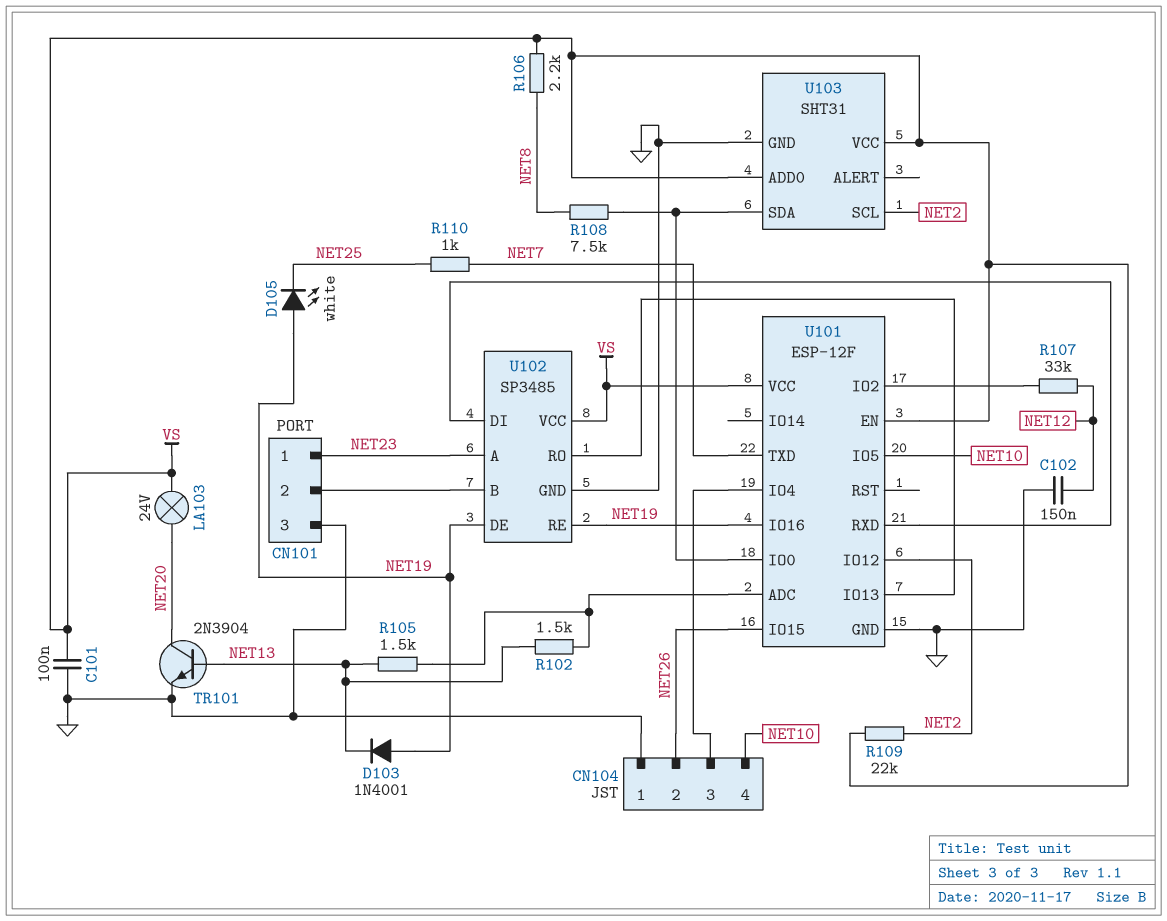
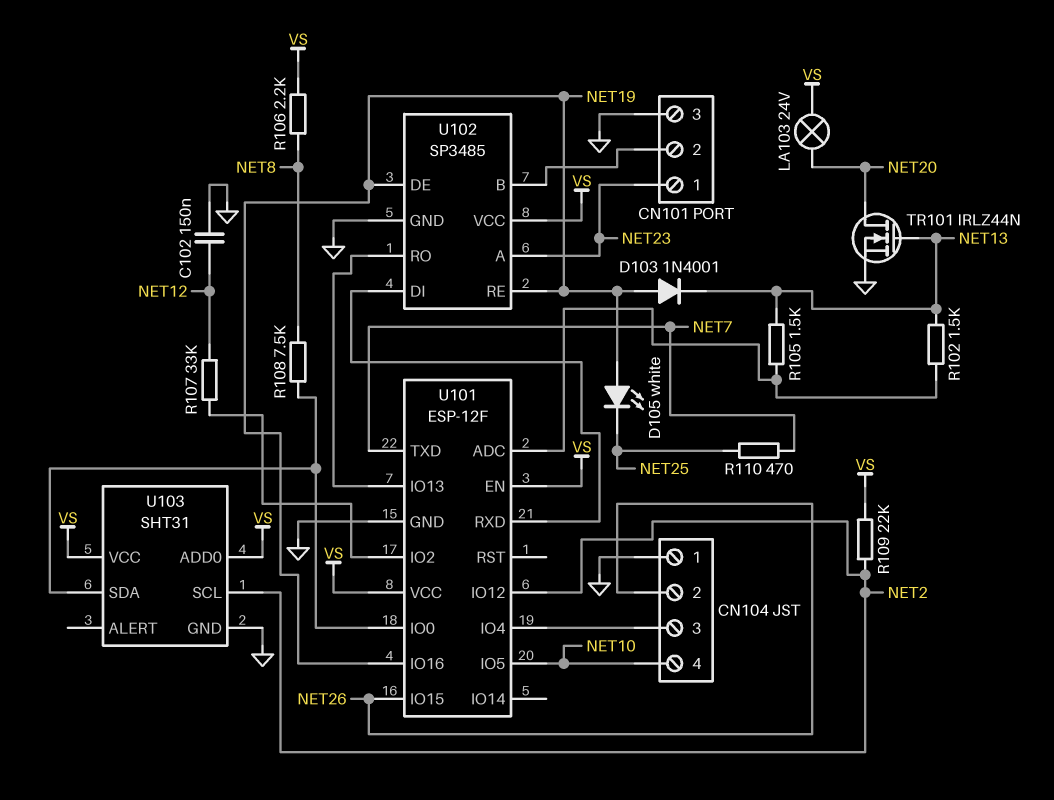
C101: 100nF (GND, VS) -> none
R110: 1k (NET7, NET25) -> 470 (NET7, NET25)
TR101: NPN 2N3904 (B NET13, C NET20, E GND) -> NMOS IRLZ44N (G NET13, D NET20, S GND)

